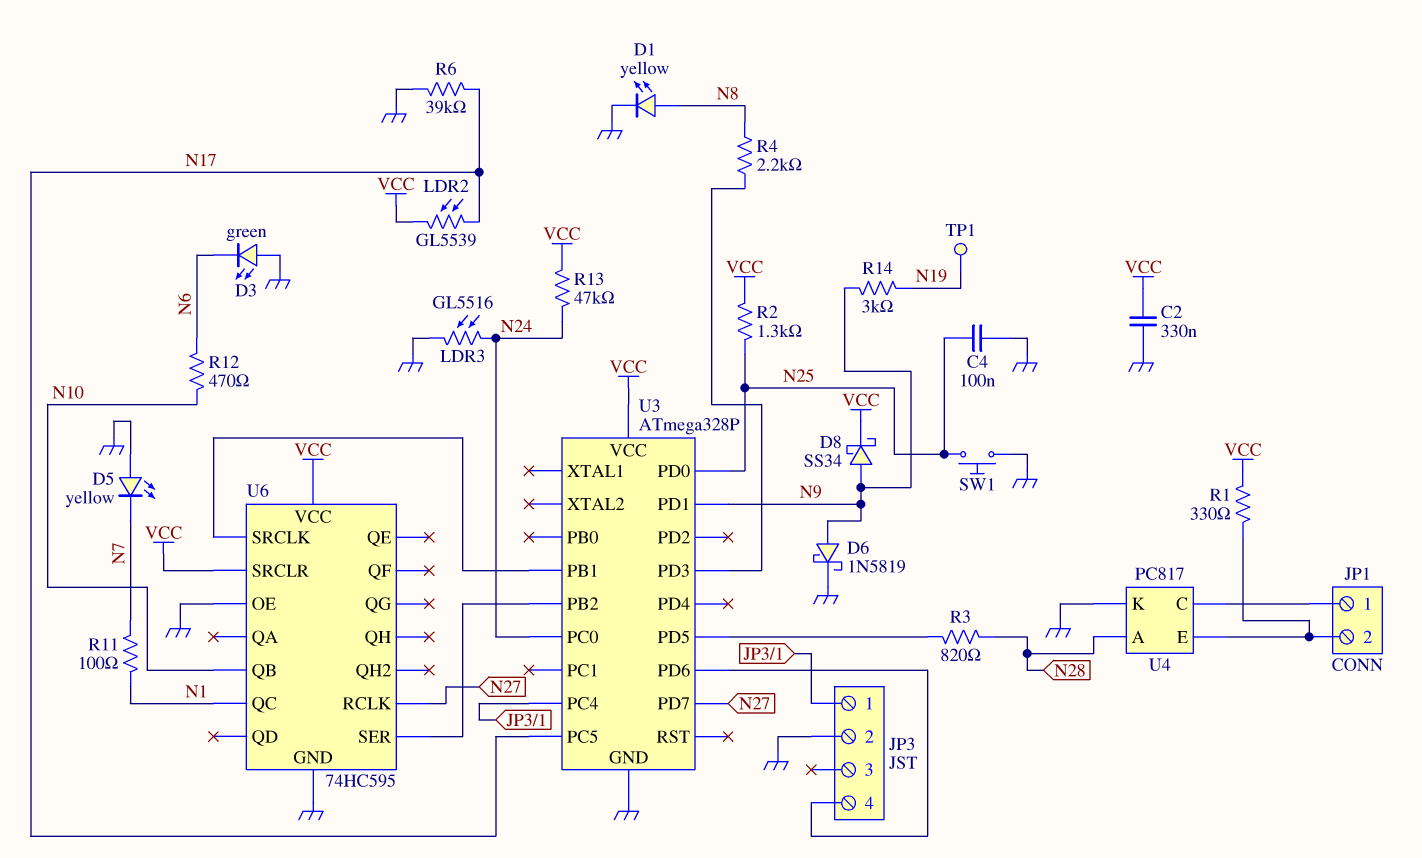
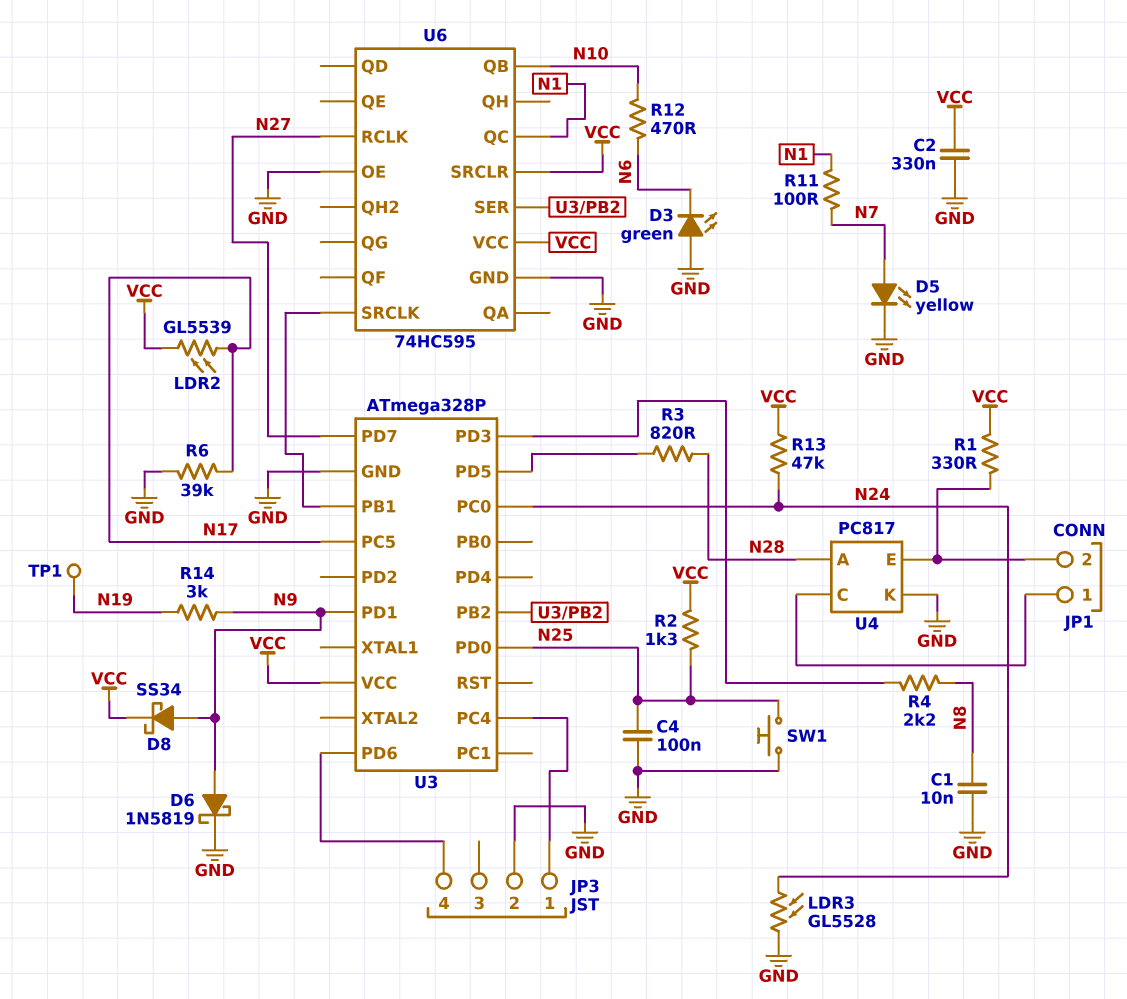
C1: none -> 10nF (GND, N8)
D1: LED yellow (A N8, K GND) -> none
D5: LED yellow (A GND, K N7) -> LED yellow (A N7, K GND)
LDR3: GL5516 (GND, N24) -> GL5528 (GND, N24)

